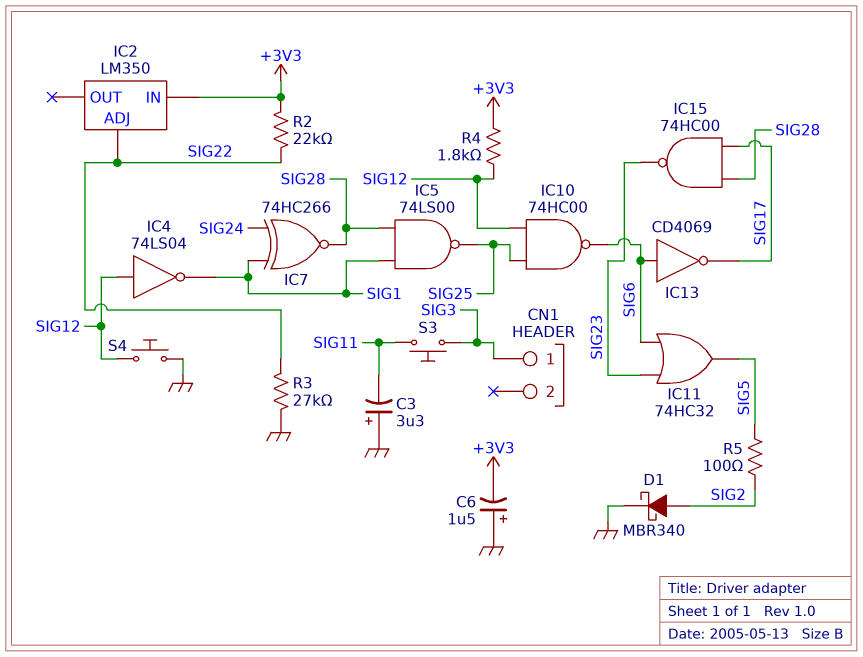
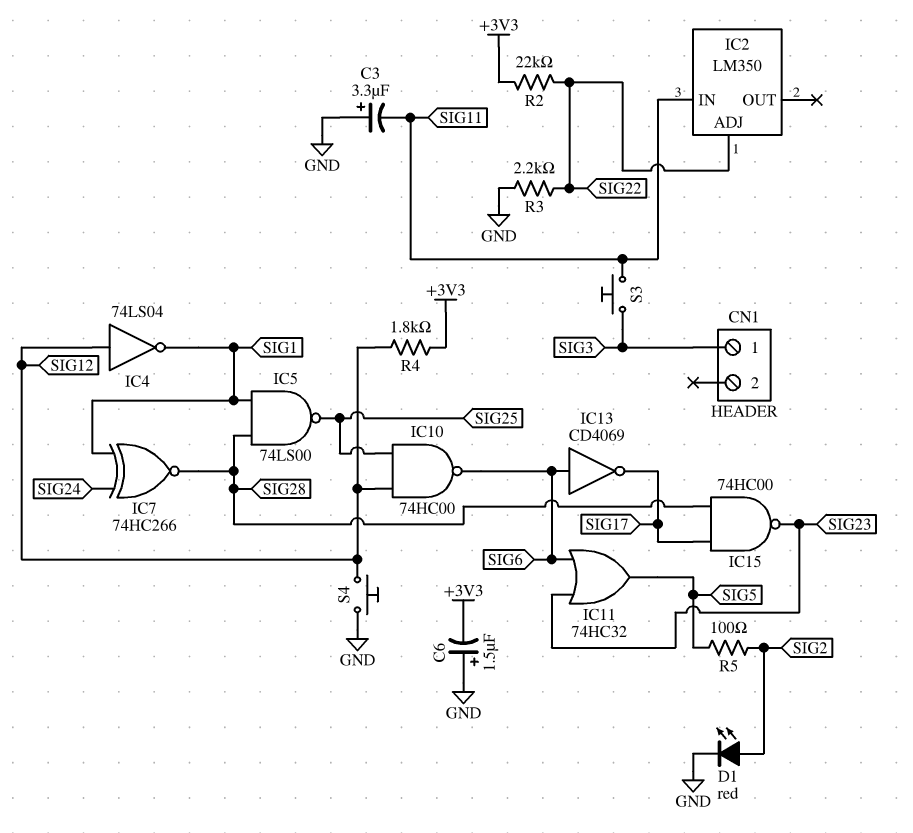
D1: schottky MBR340 (A SIG2, K GND) -> LED red (A SIG2, K GND)
IC2 pin IN: +3V3 -> SIG11
R3: 27k (GND, SIG22) -> 2.2k (GND, SIG22)

